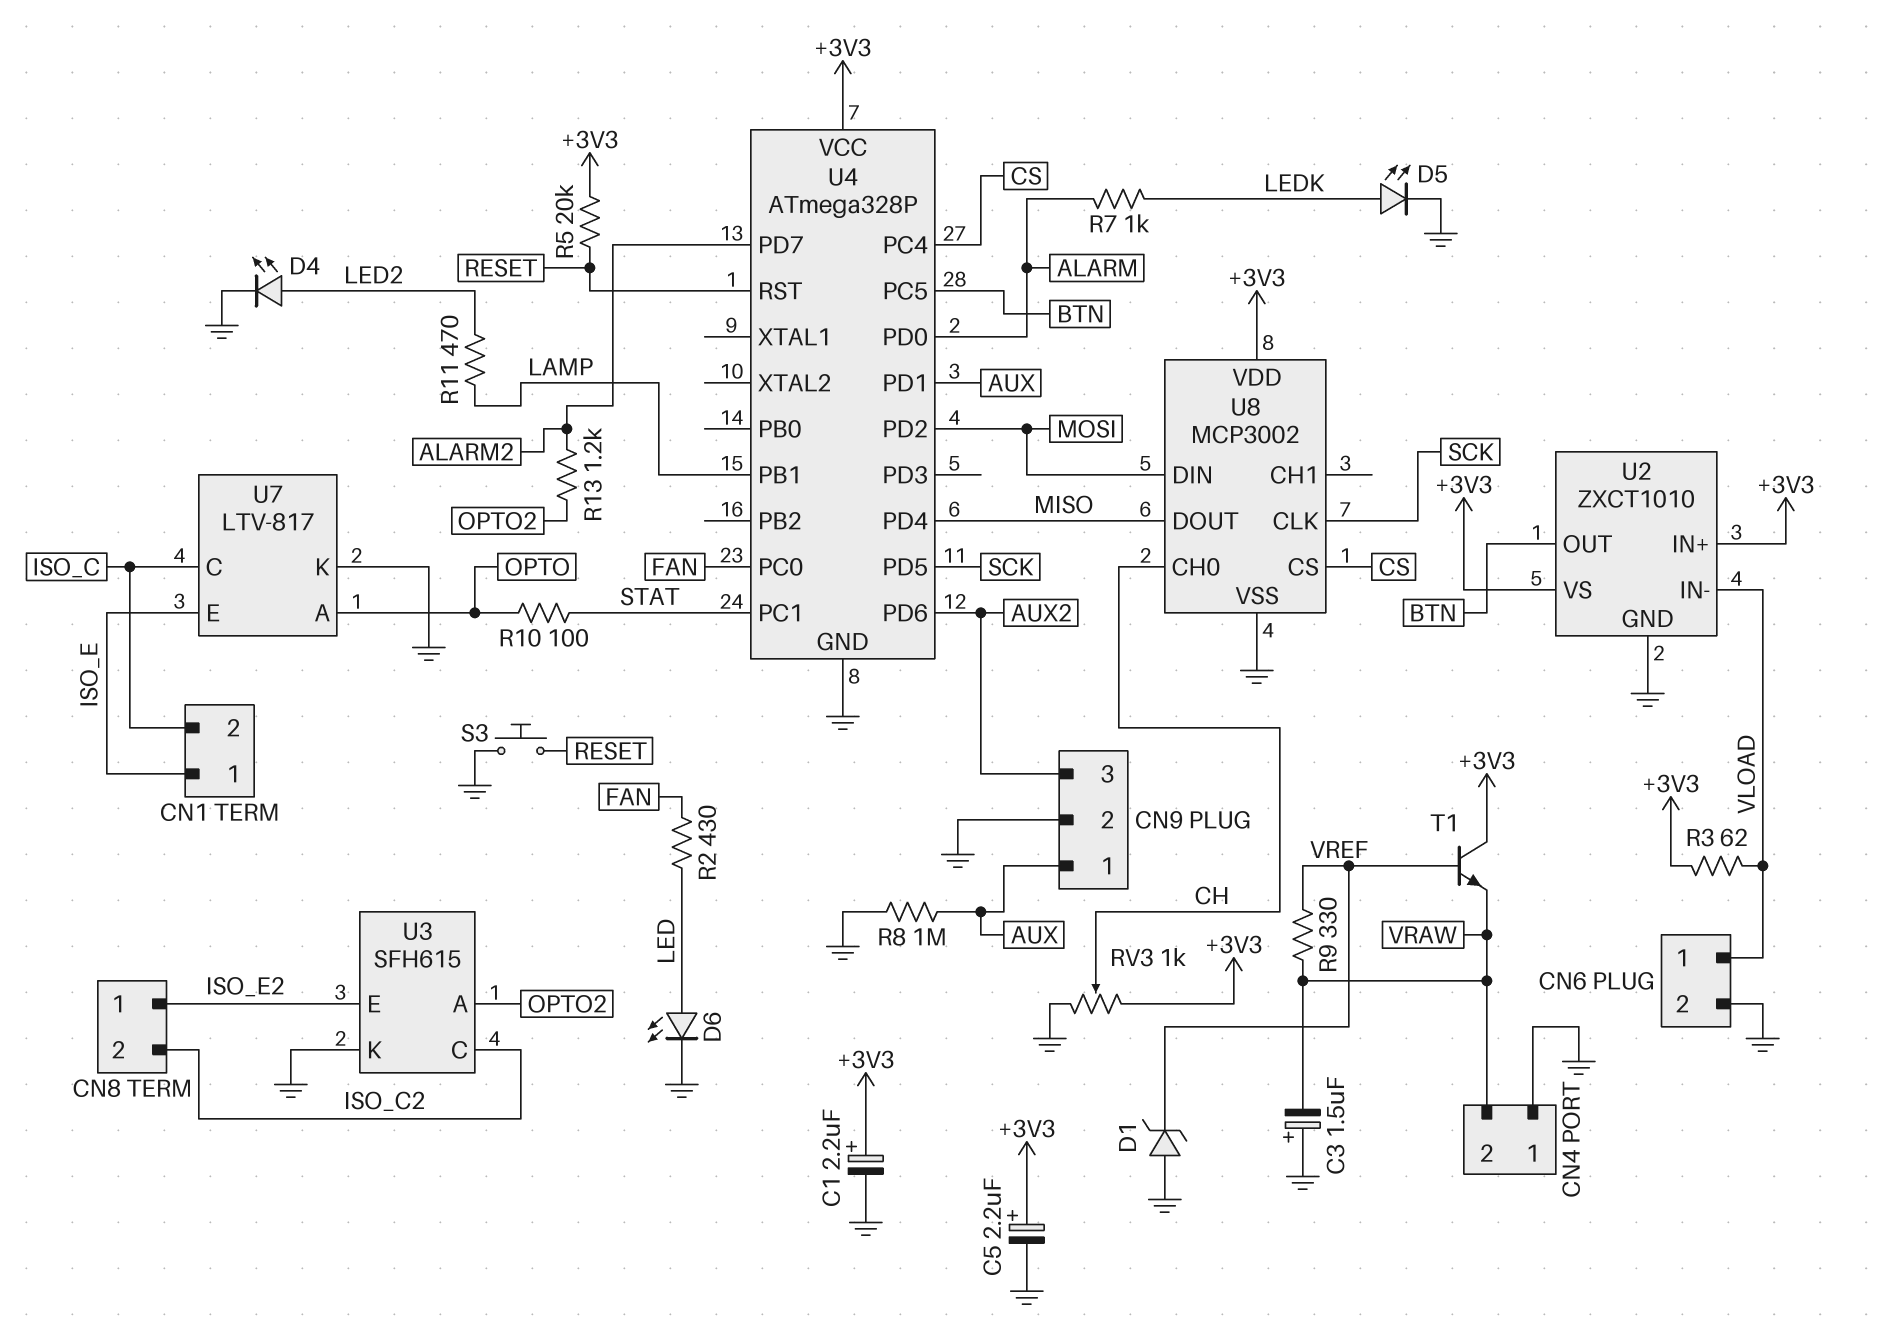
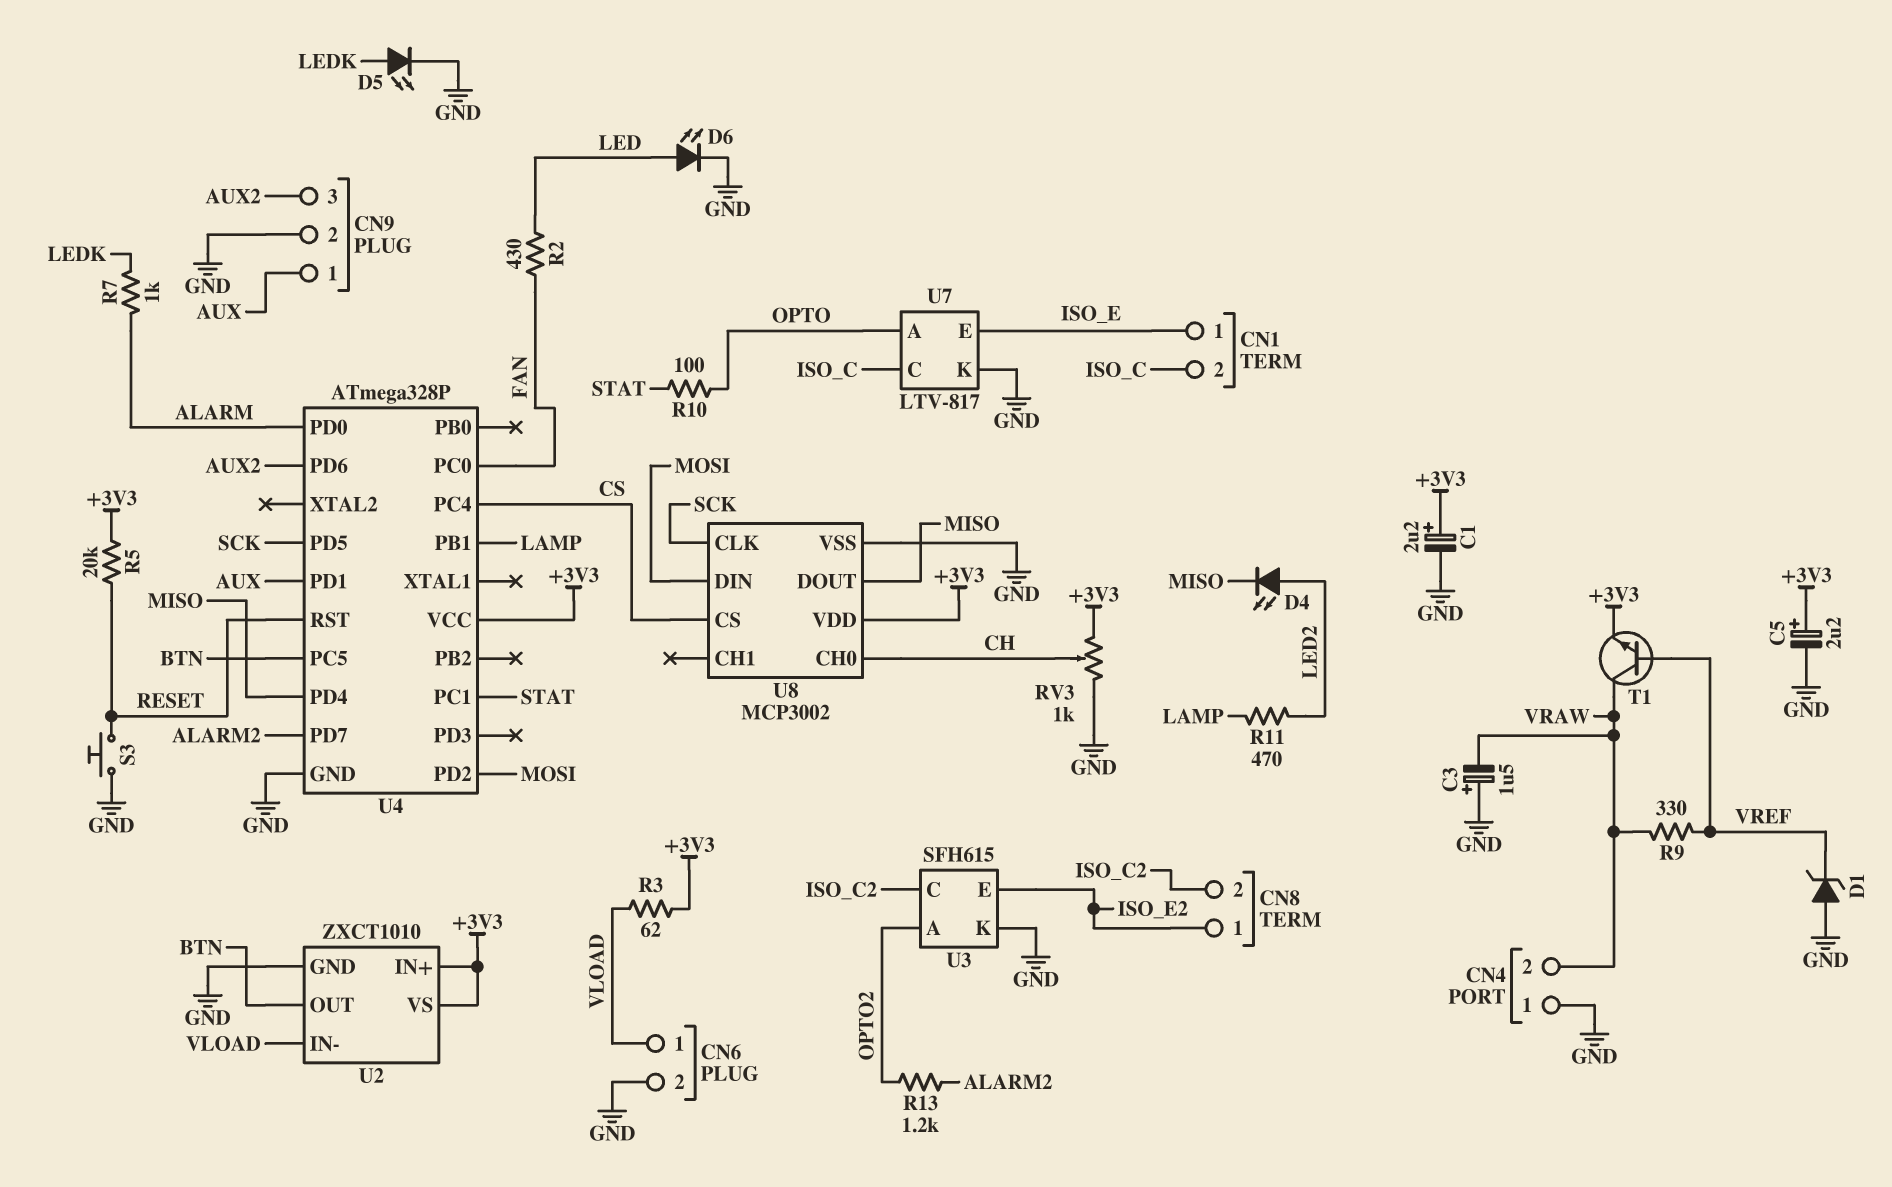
D4: LED (A LED2, K GND) -> LED (A LED2, K MISO)
R8: 1M (AUX, GND) -> none
T1: NPN (B VREF, C +3V3, E VRAW) -> NPN (B VREF, C VRAW, E +3V3)

